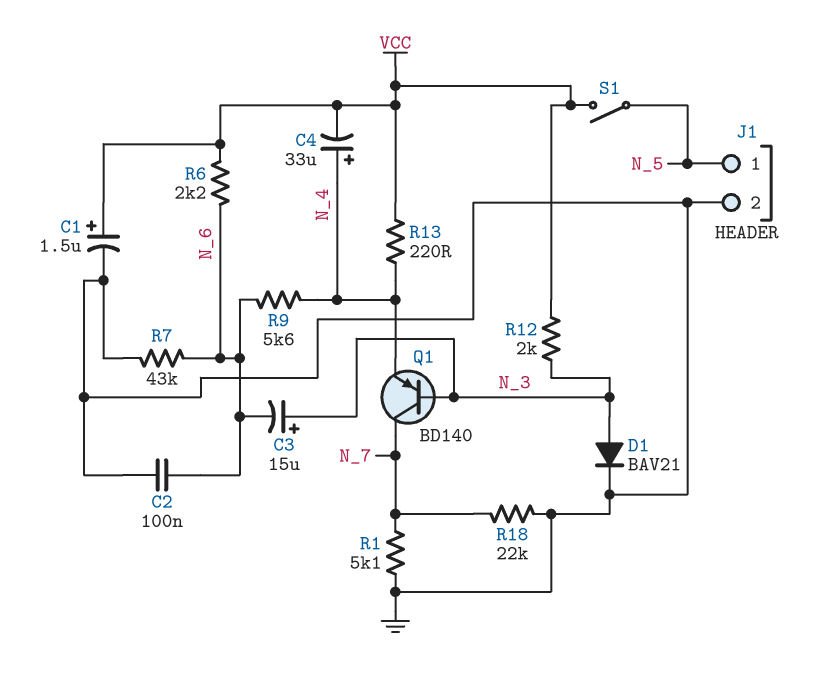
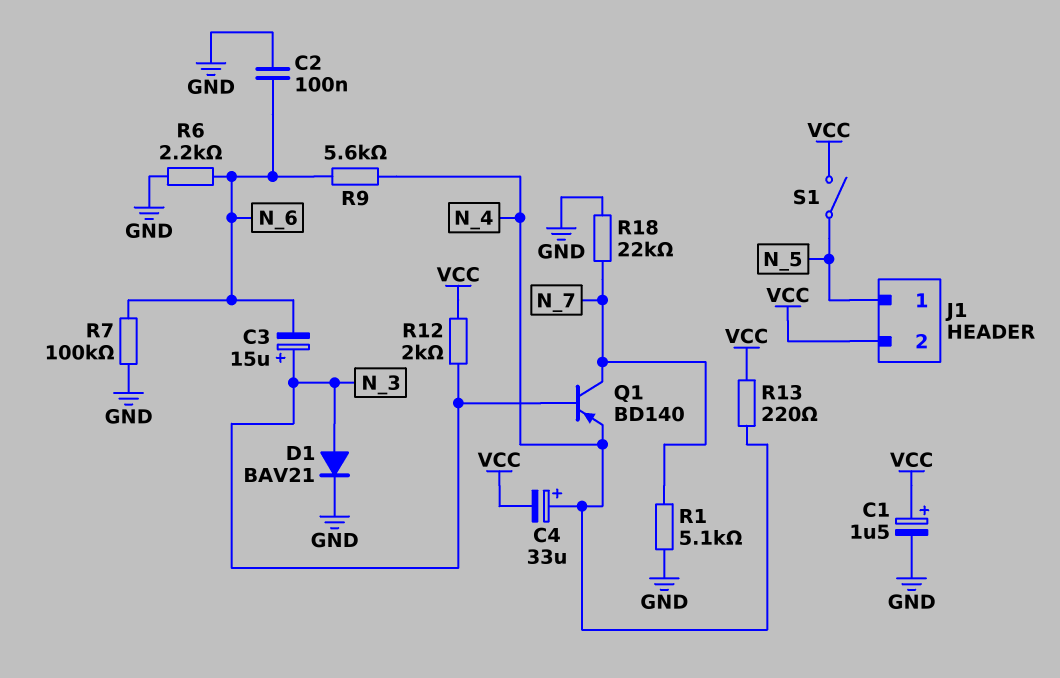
J1 pin 2: GND -> VCC
R6: 2.2k (N_6, VCC) -> 2.2k (GND, N_6)
R7: 43k (GND, N_6) -> 100k (GND, N_6)

